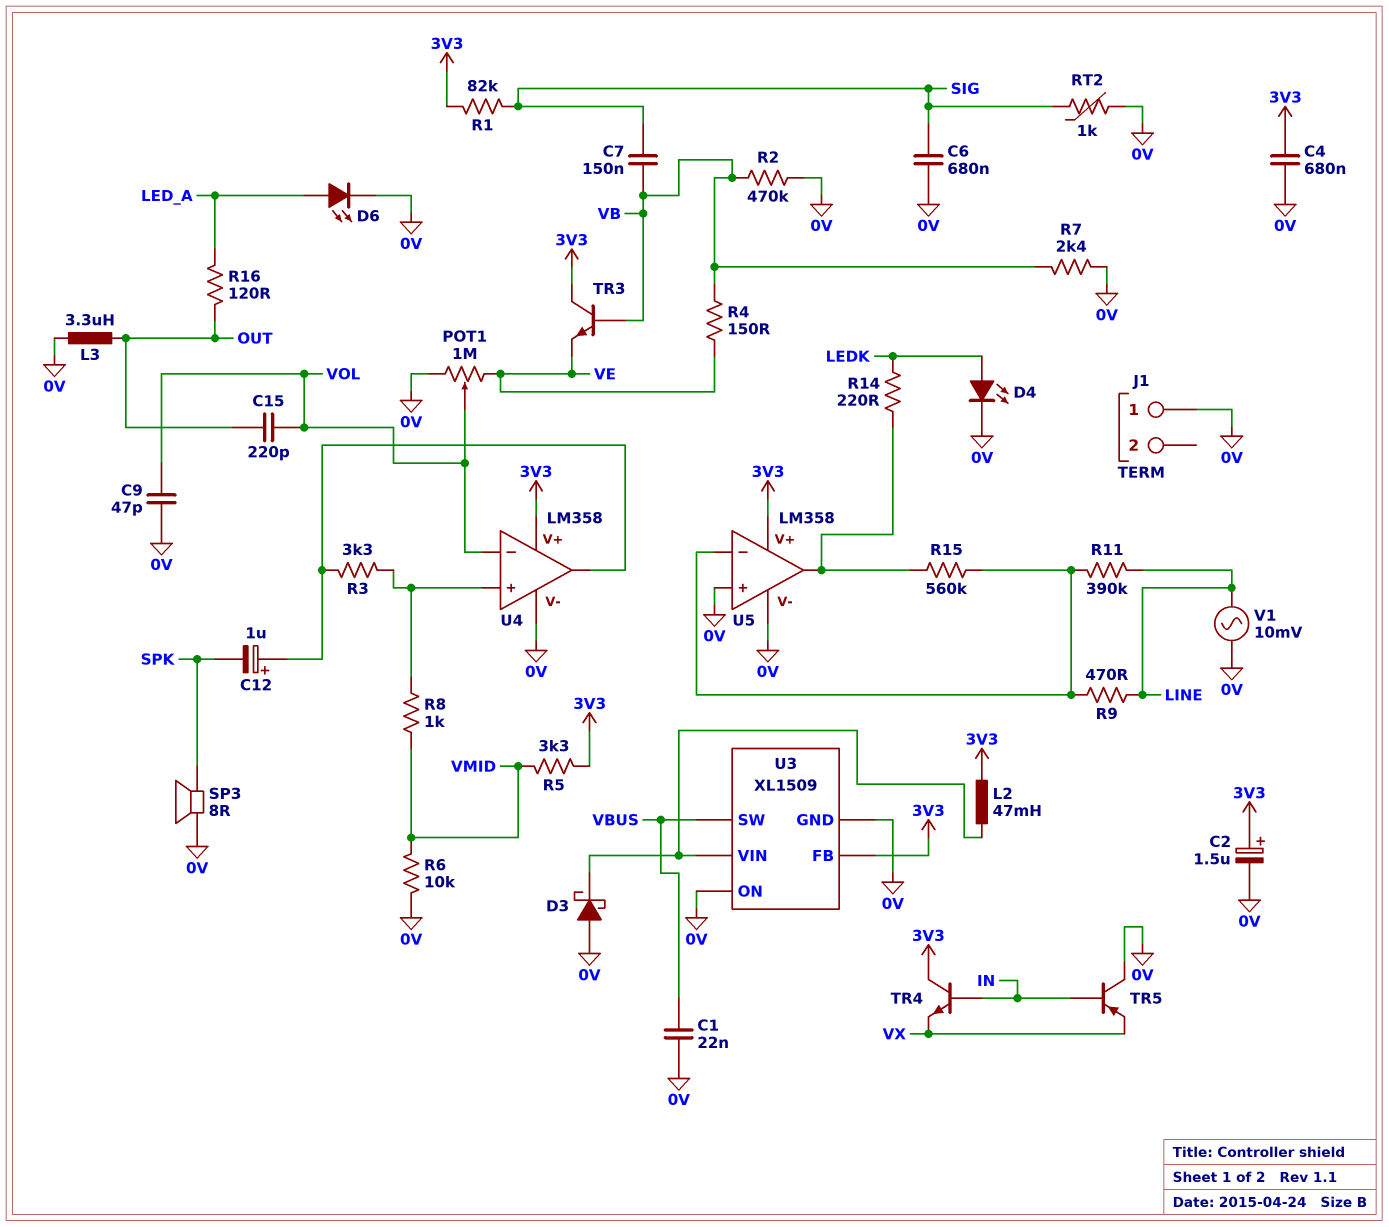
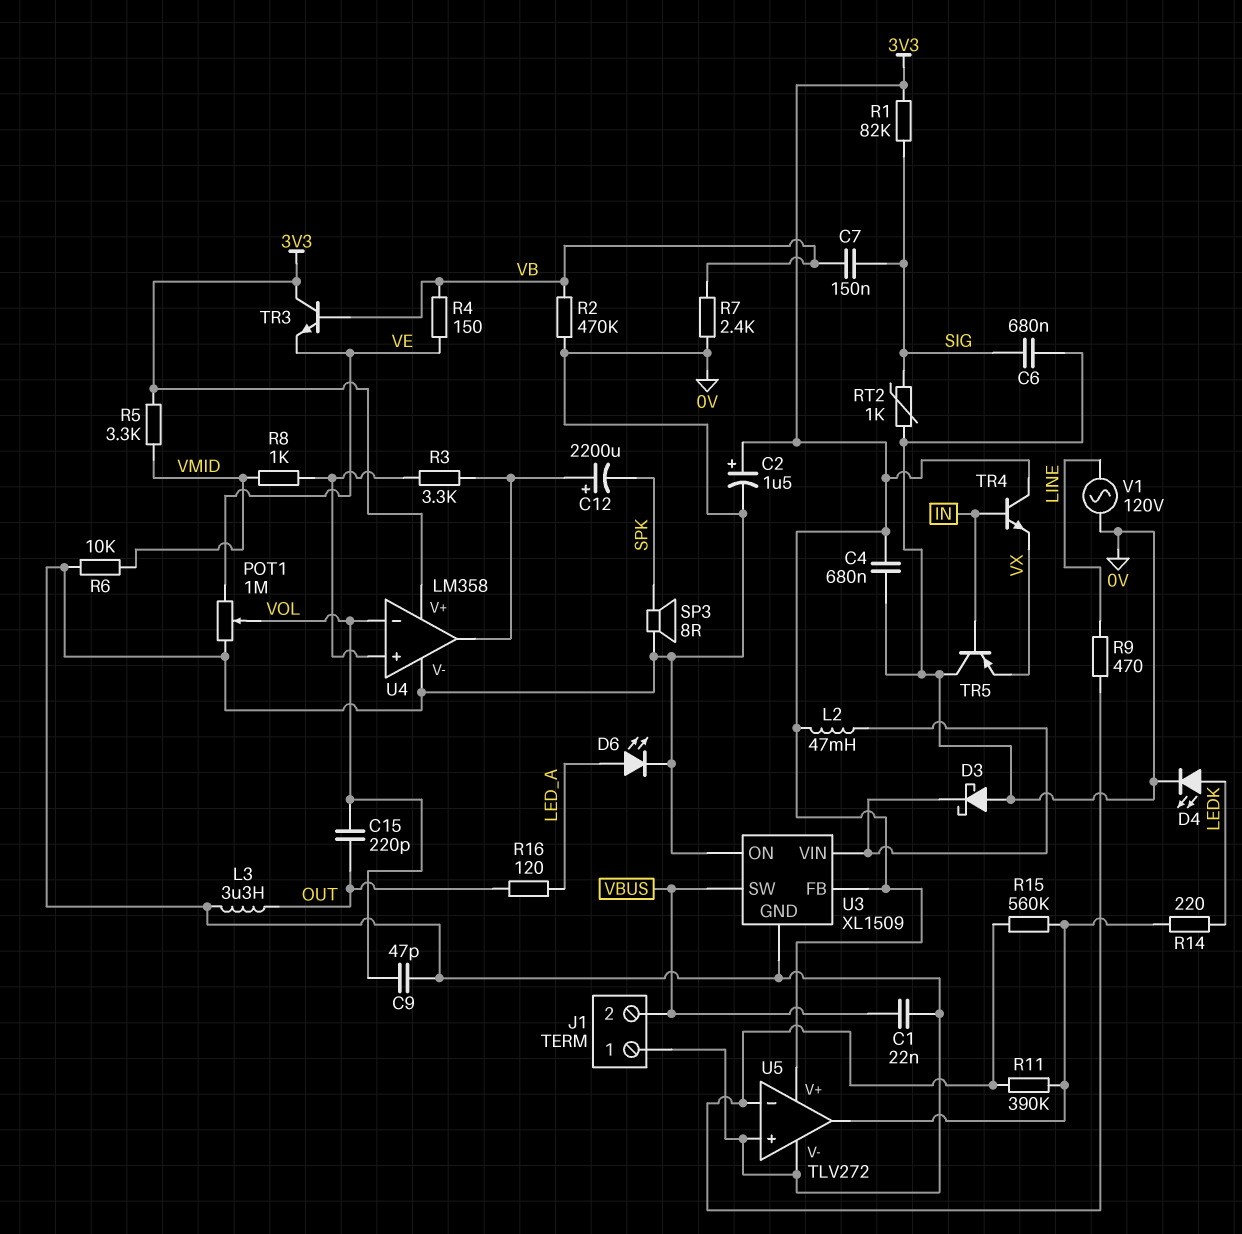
C12: 1uF (plus U4/out, minus SPK) -> 2200uF (plus U4/out, minus SPK)
J1 pin 2: none -> VBUS
R11: 390k (LINE, U5/in-) -> 390k (U5/in-, U5/out)
U5: LM358 -> TLV272
V1: AC 10mV (0V, LINE) -> AC 120V (0V, LINE)

